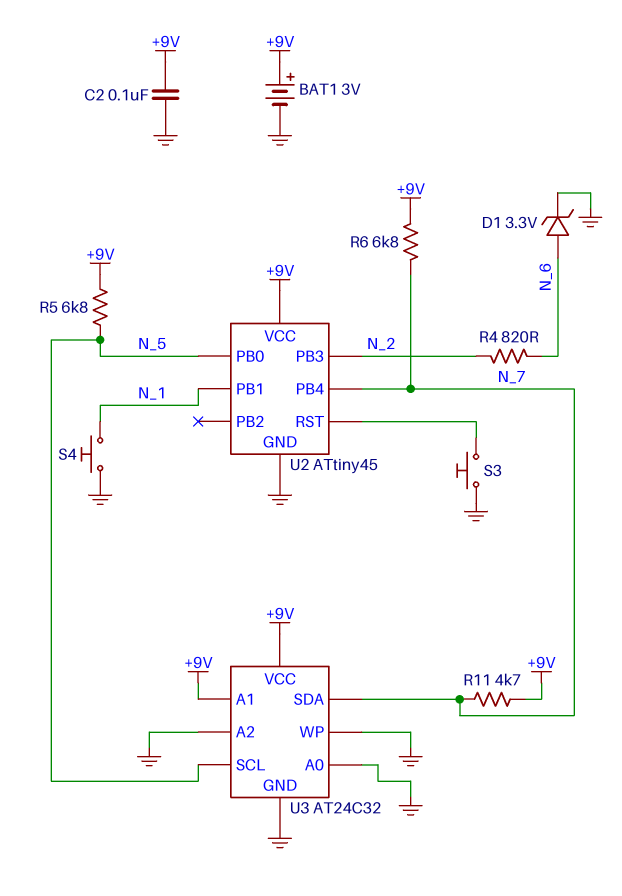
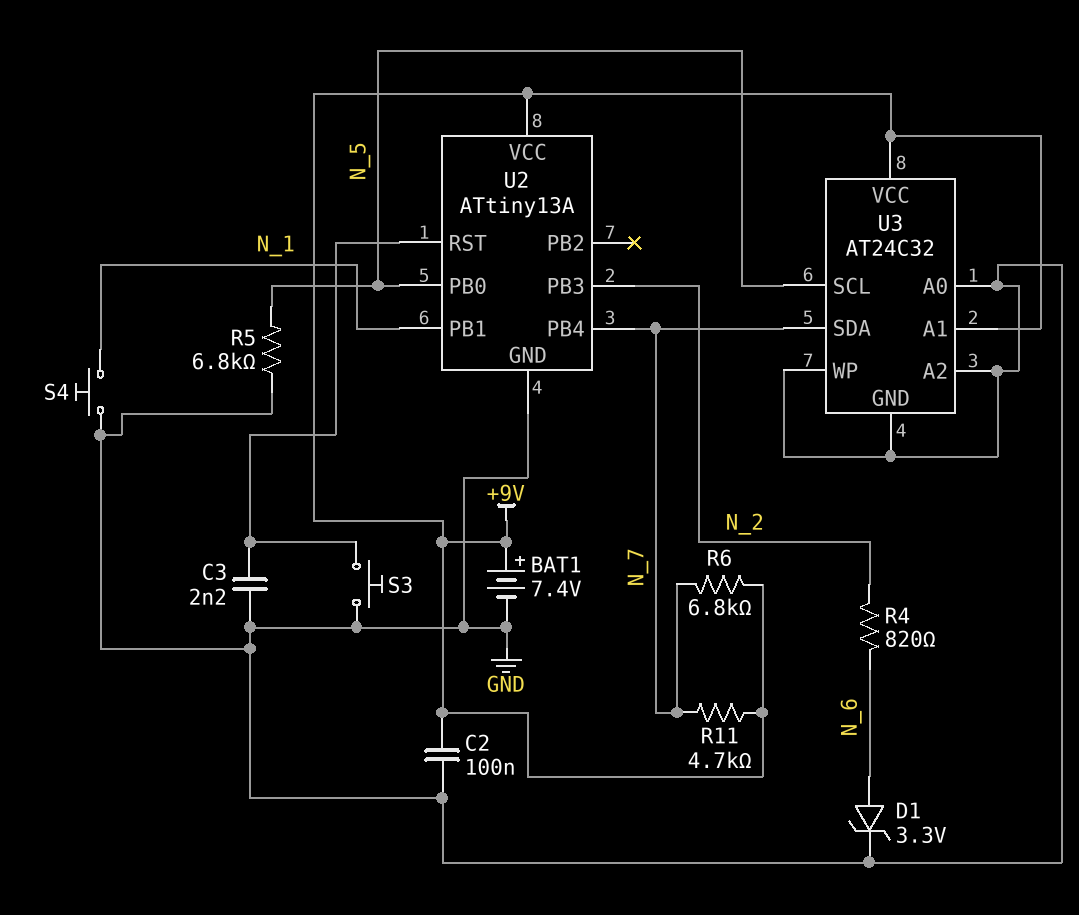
BAT1: 3V (plus +9V, minus GND) -> 7.4V (plus +9V, minus GND)
C3: none -> 2.2nF (GND, U2/RST)
R5: 6.8k (+9V, N_5) -> 6.8k (GND, N_5)
U2: ATtiny45 -> ATtiny13A

